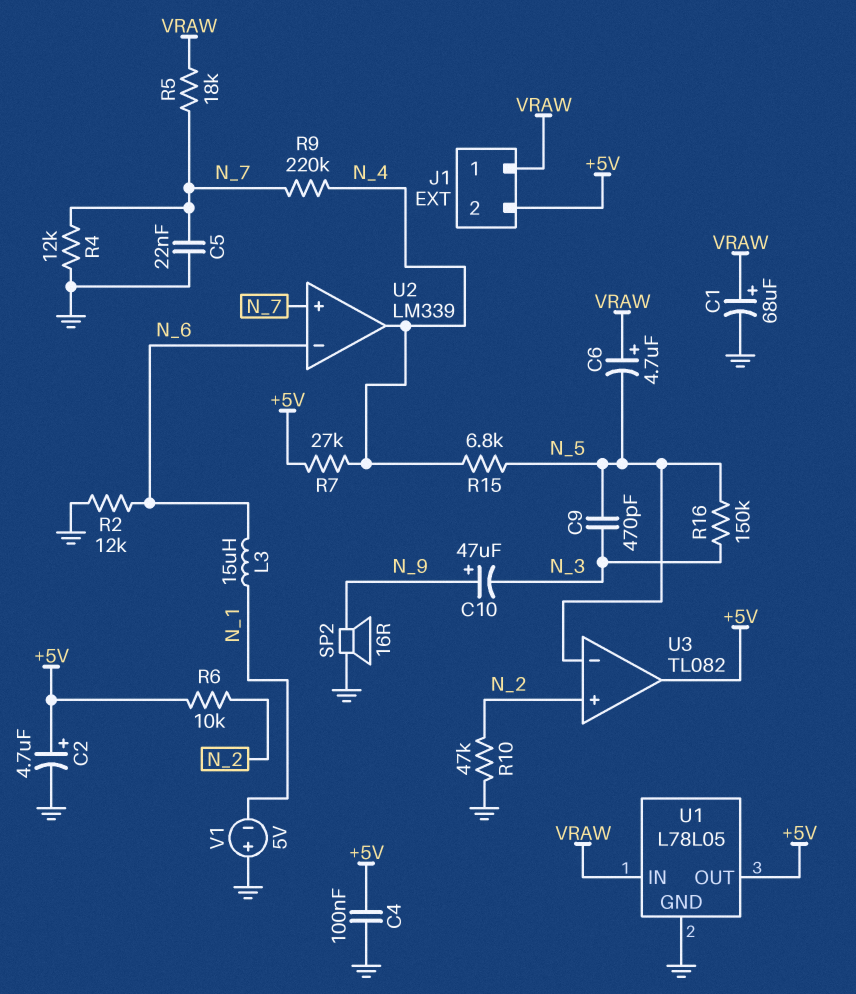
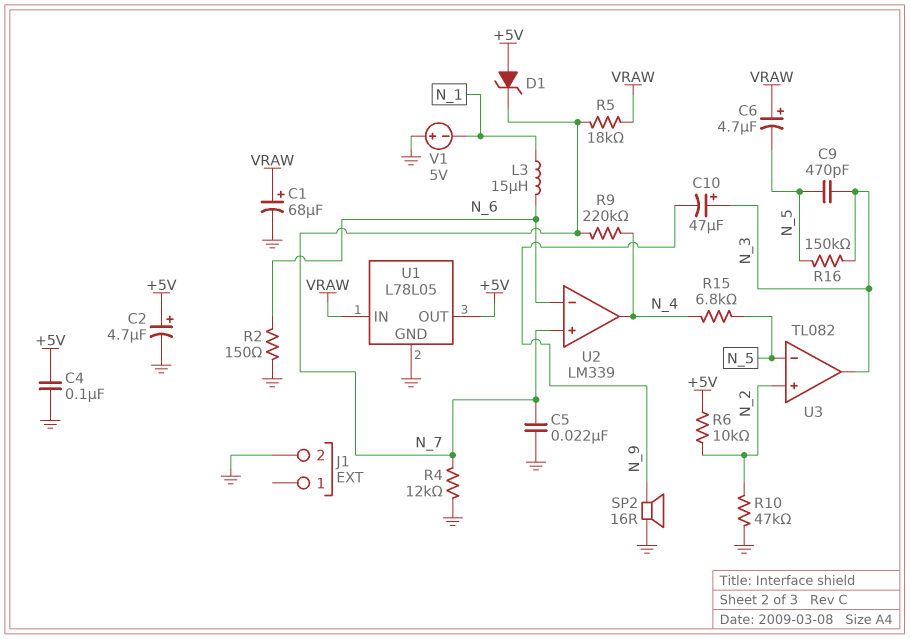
C10: 47uF (plus N_9, minus N_3) -> 47uF (plus N_3, minus N_9)
D1: none -> zener (A +5V, K N_7)
J1 pin 1: VRAW -> none
J1 pin 2: +5V -> GND
R2: 12k (GND, N_6) -> 150 (GND, N_6)
R7: 27k (+5V, N_4) -> none
U3 pin out: +5V -> N_3

